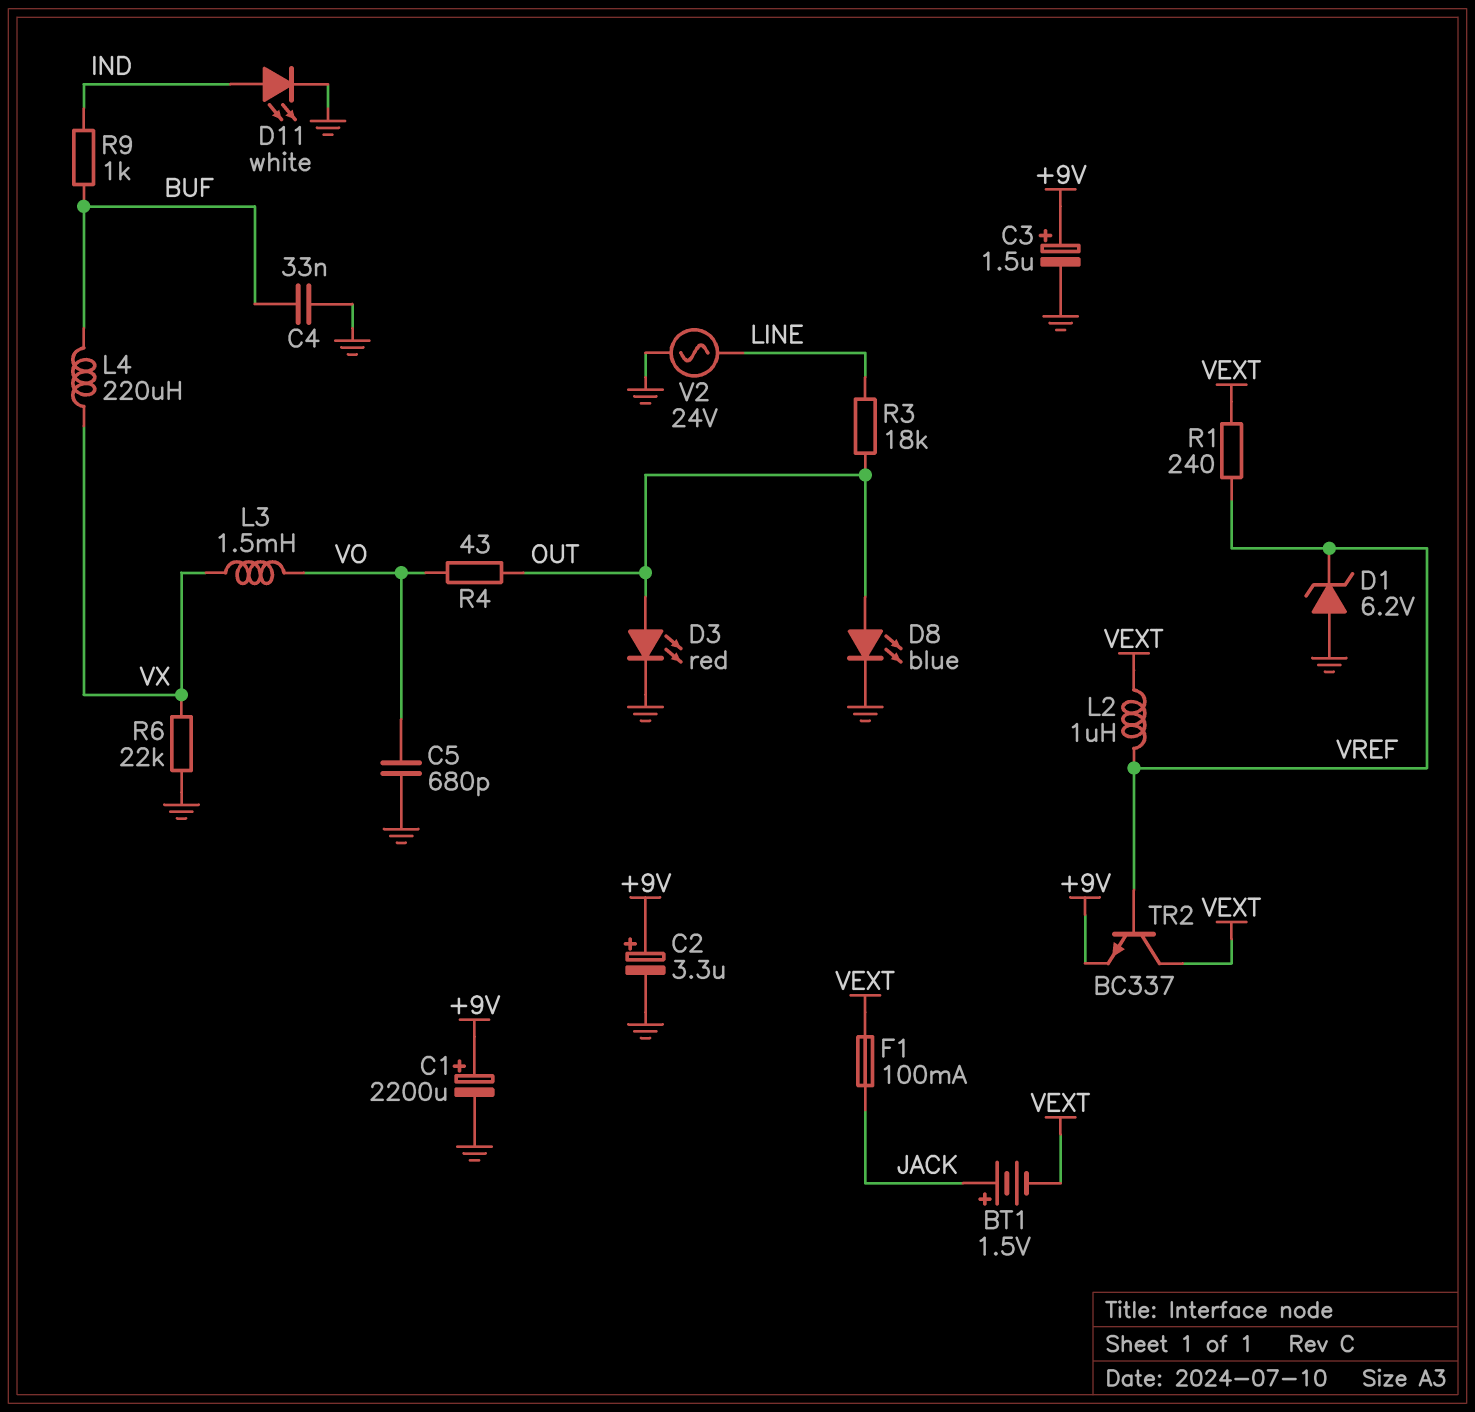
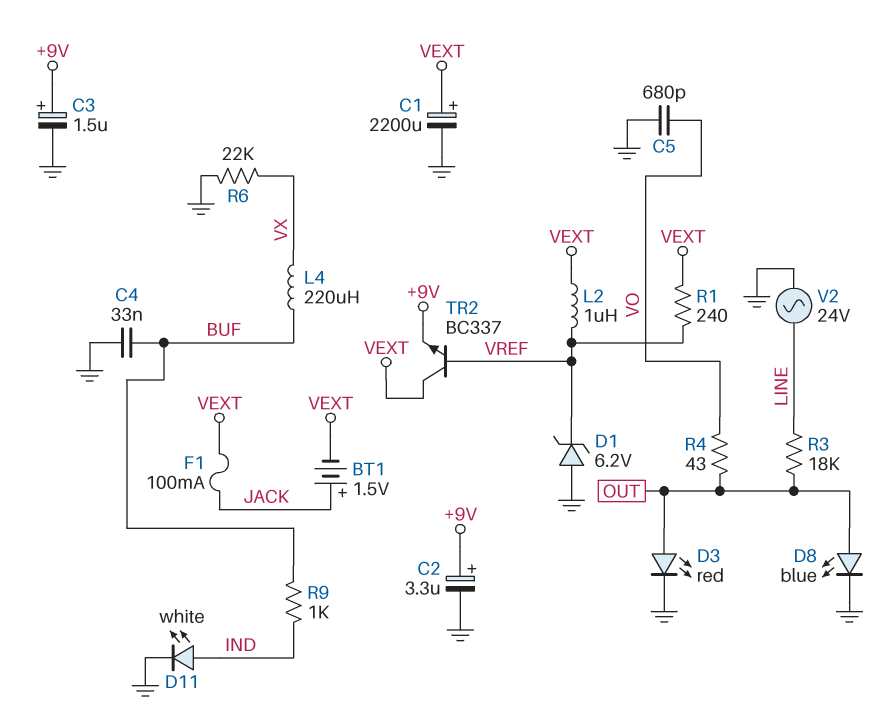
C1: 2200uF (plus +9V, minus GND) -> 2200uF (plus VEXT, minus GND)
L3: 1.5mH (VO, VX) -> none

